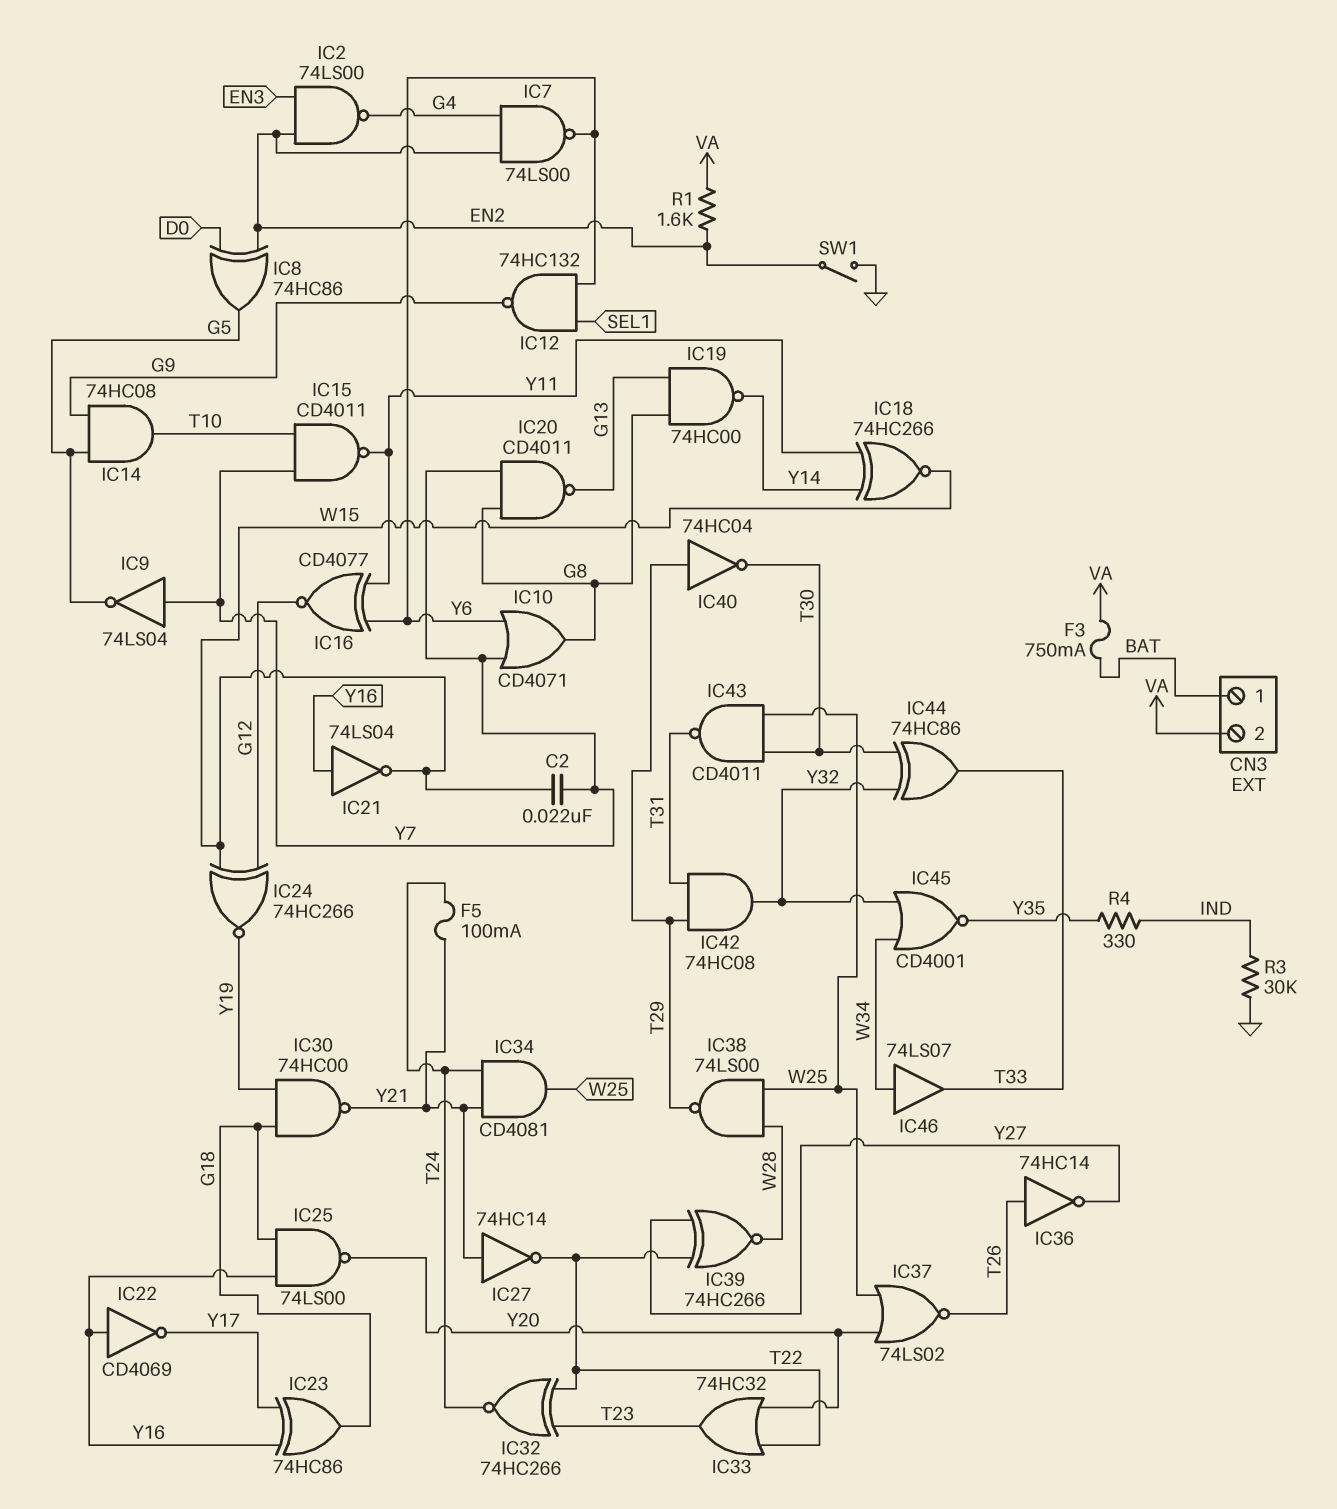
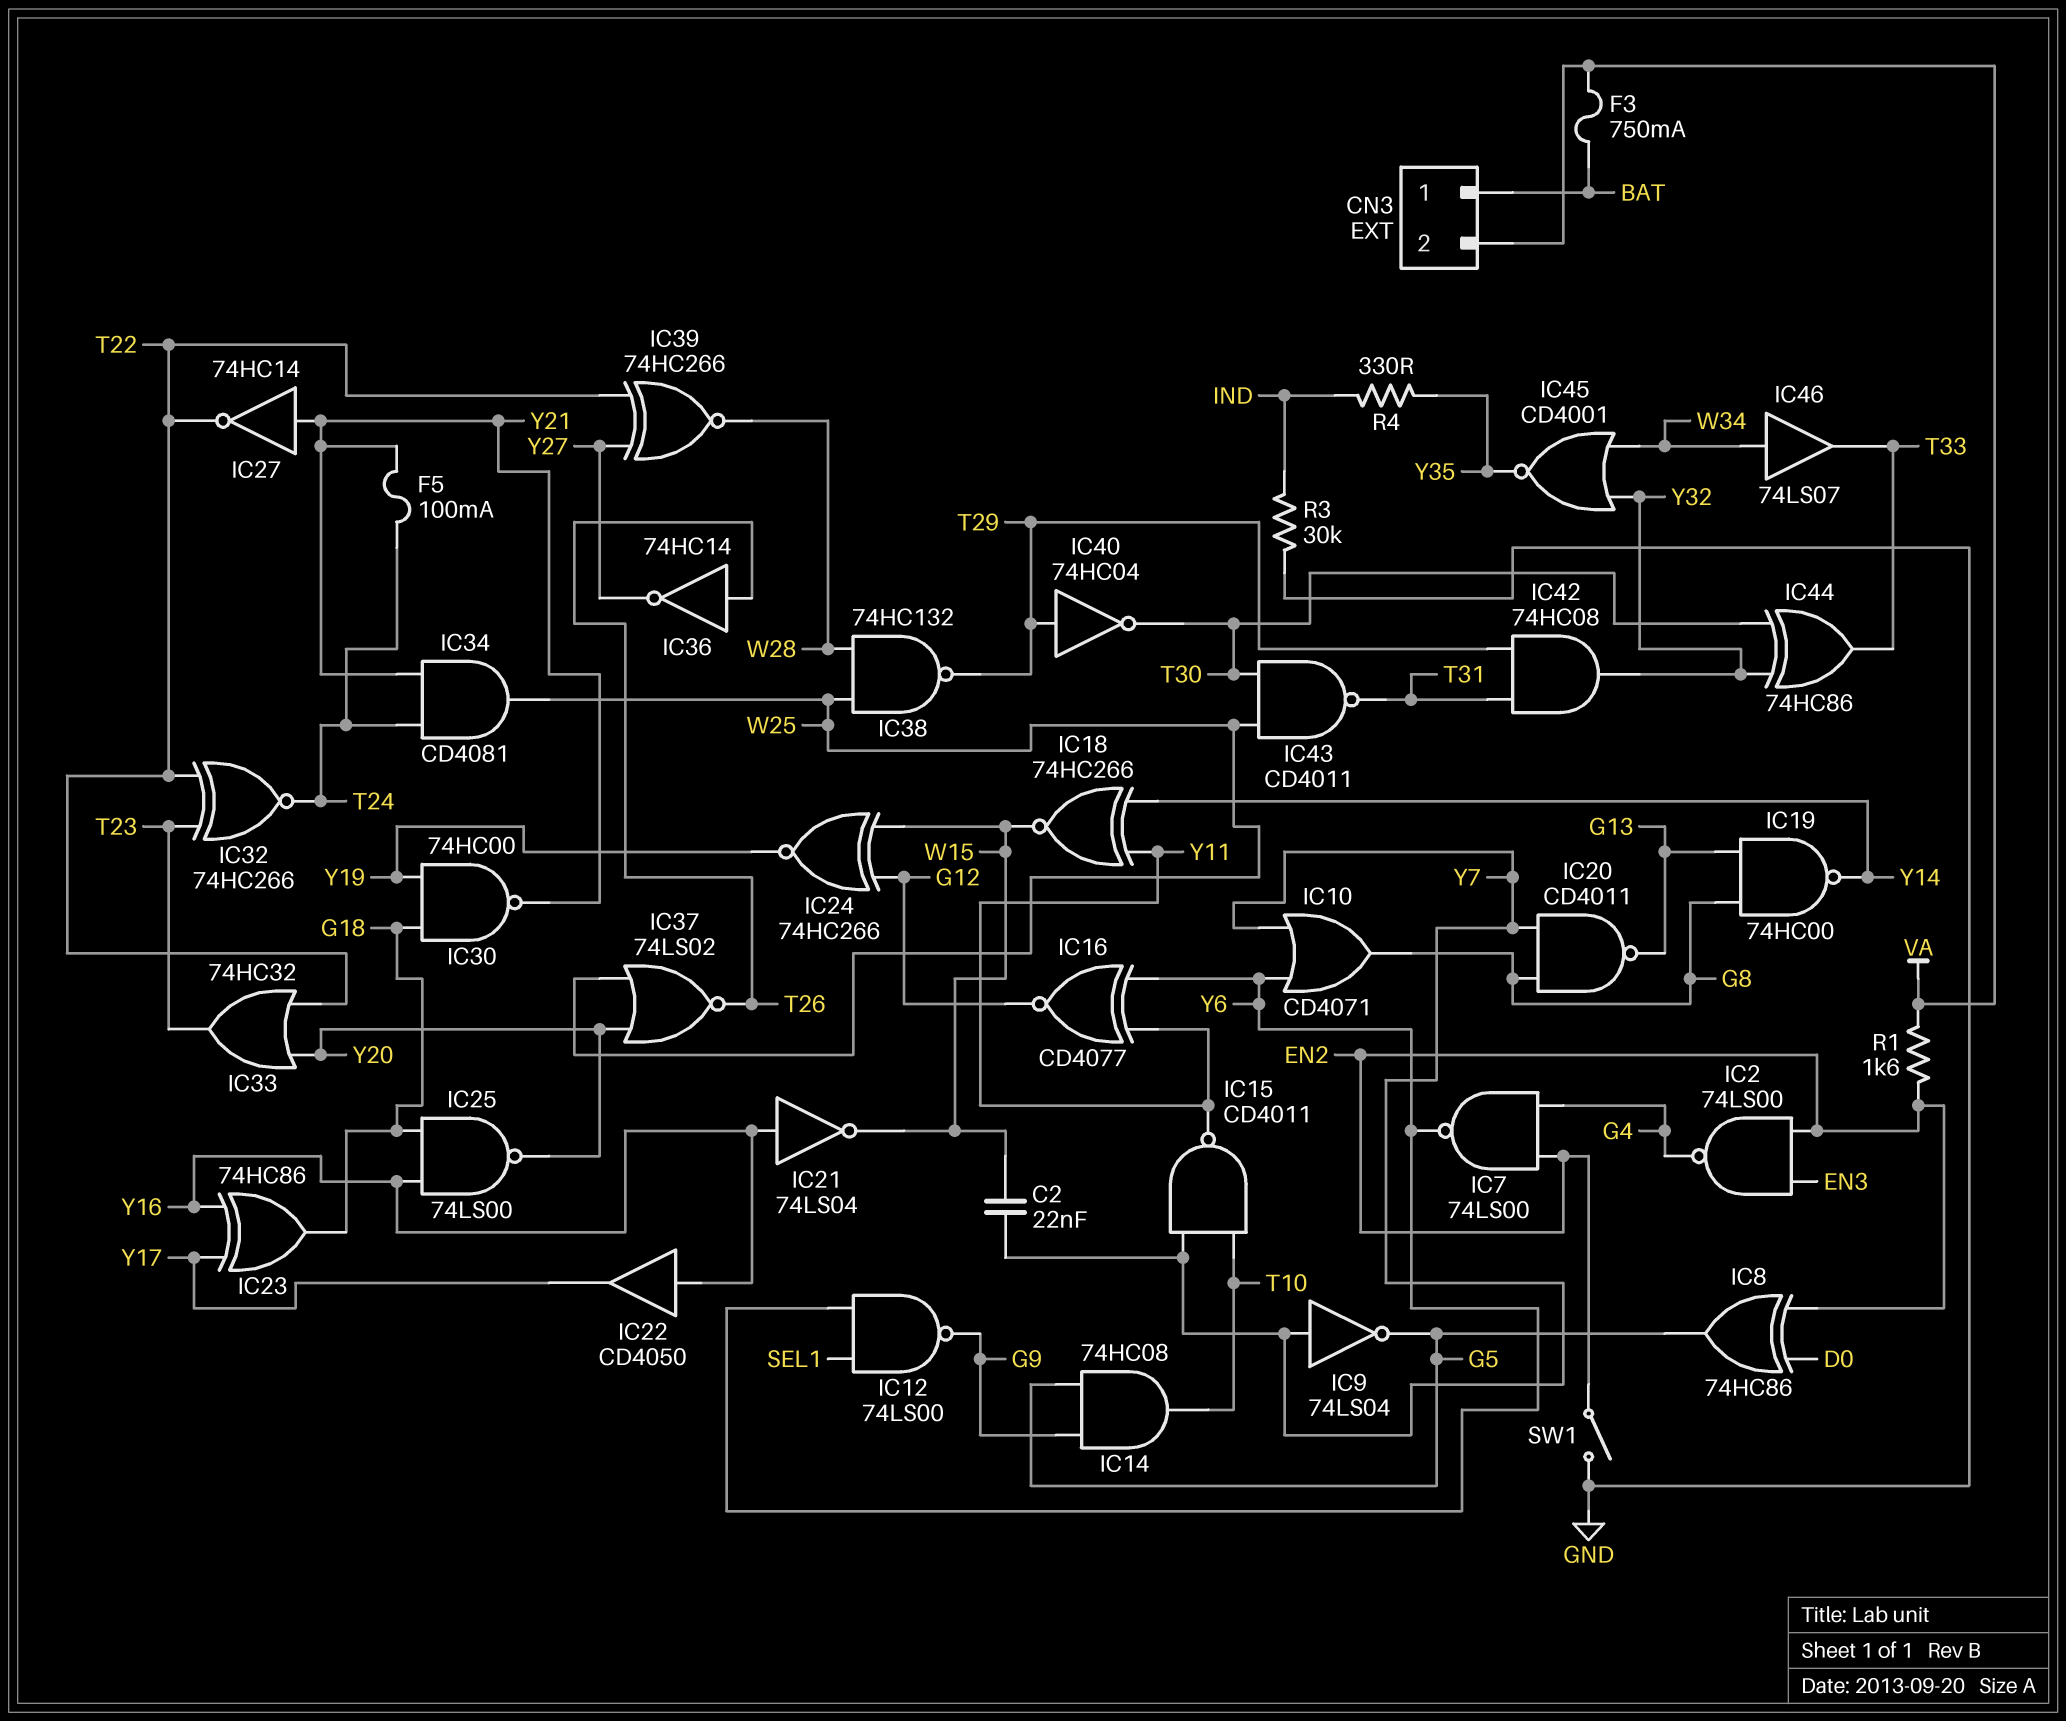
IC12: NAND 74HC132 (in SEL1, in Y6, out G9) -> NAND 74LS00 (in SEL1, in Y6, out G9)
IC22: NOT CD4069 (in Y16, out Y17) -> buffer CD4050 (in Y16, out Y17)
IC38: NAND 74LS00 (in W25, in W28, out T29) -> NAND 74HC132 (in W25, in W28, out T29)

